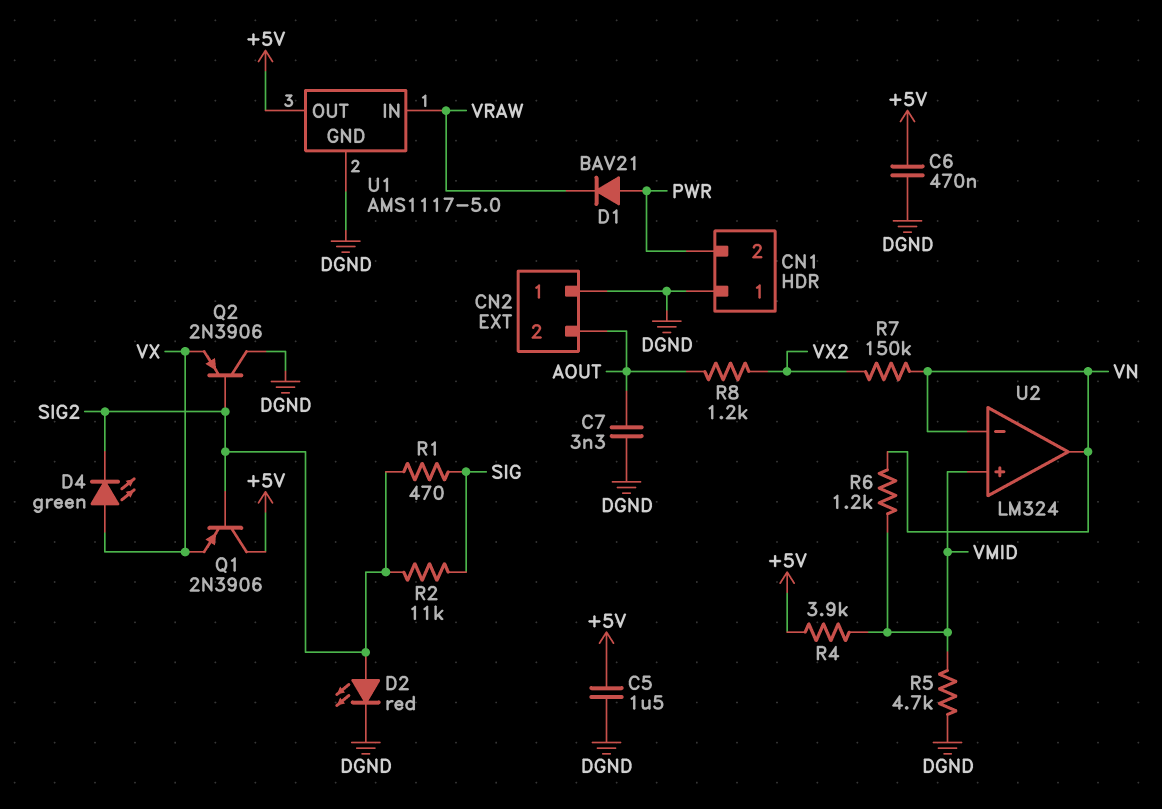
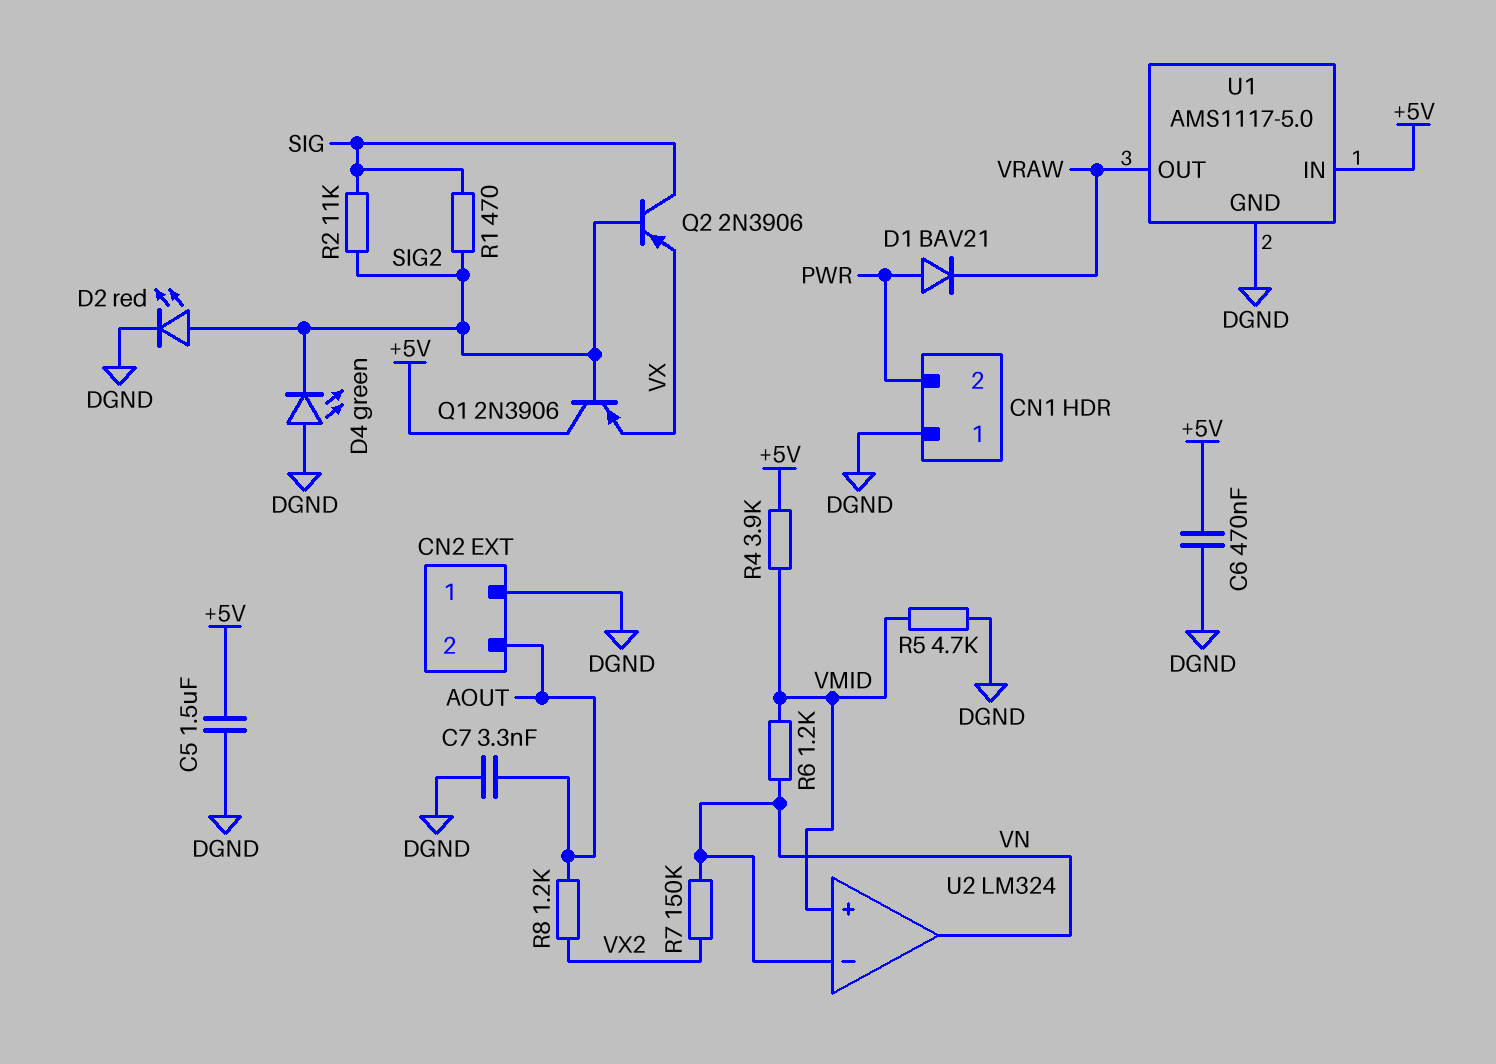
D4: LED green (A VX, K SIG2) -> LED green (A DGND, K SIG2)
Q2: PNP 2N3906 (B SIG2, C DGND, E VX) -> PNP 2N3906 (B SIG2, C SIG, E VX)
U1 pin IN: VRAW -> +5V
U1 pin OUT: +5V -> VRAW

